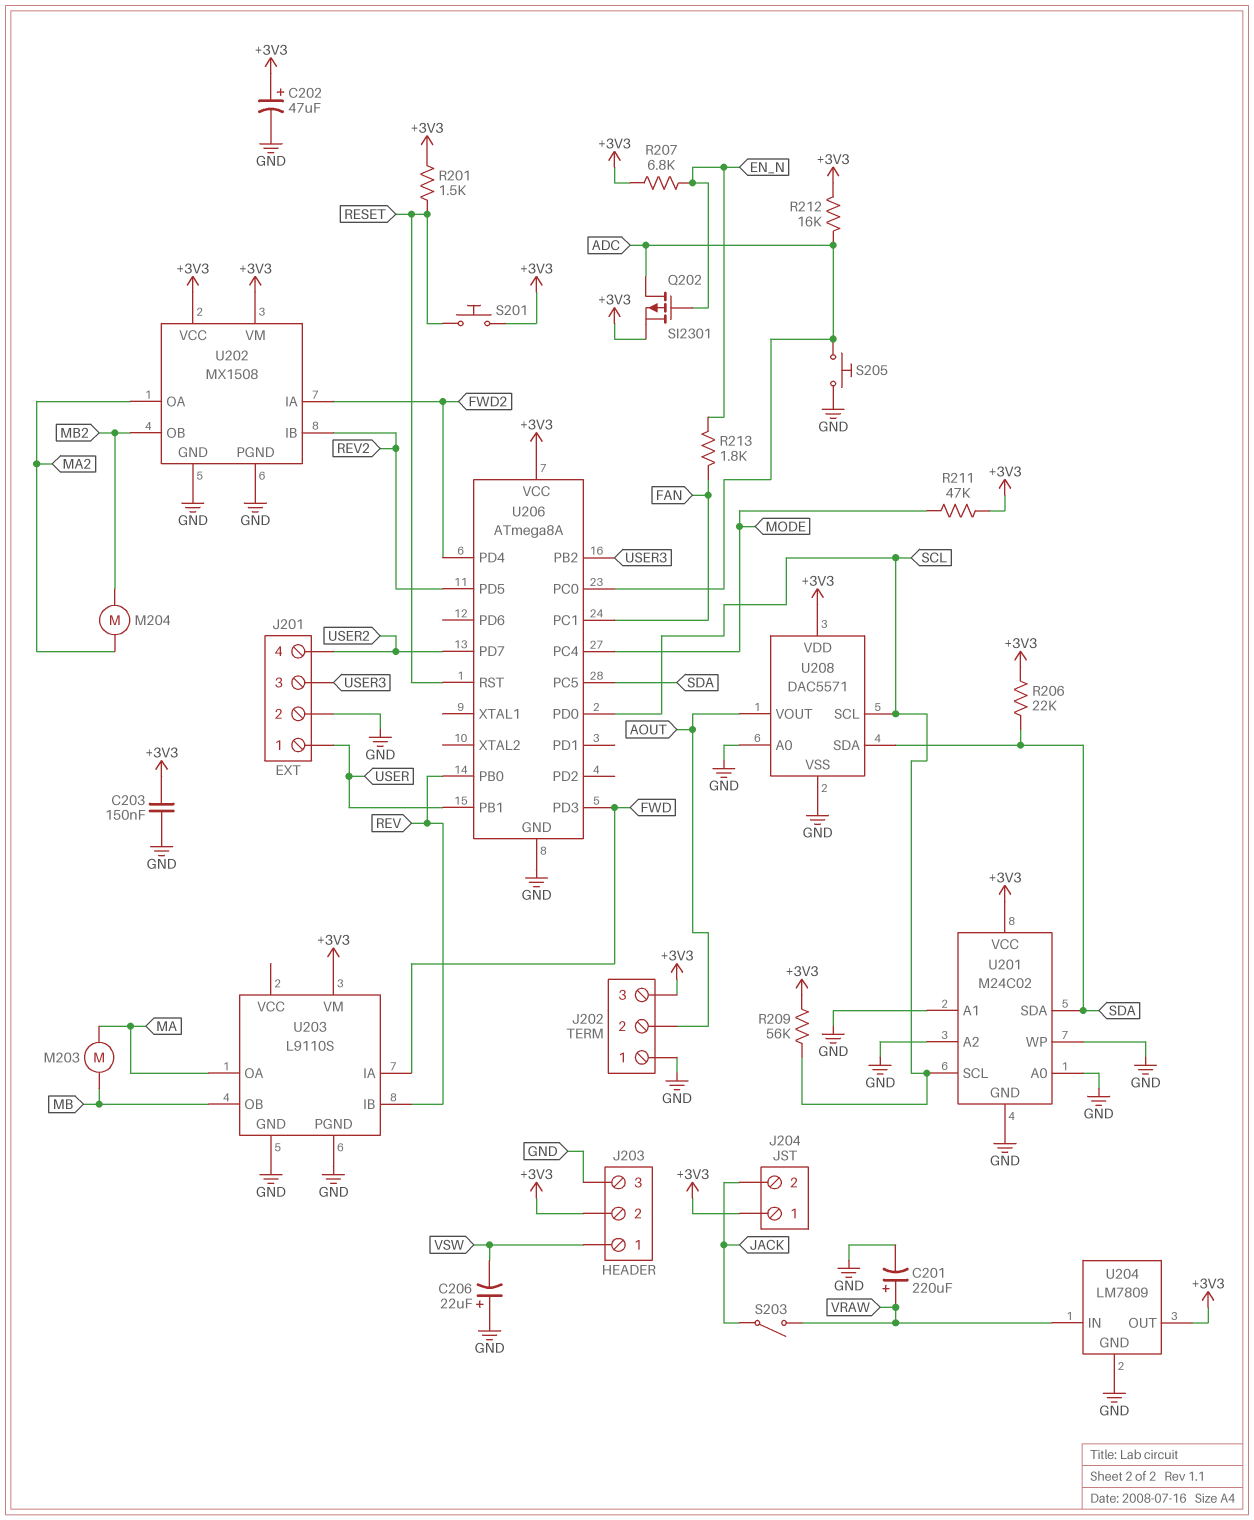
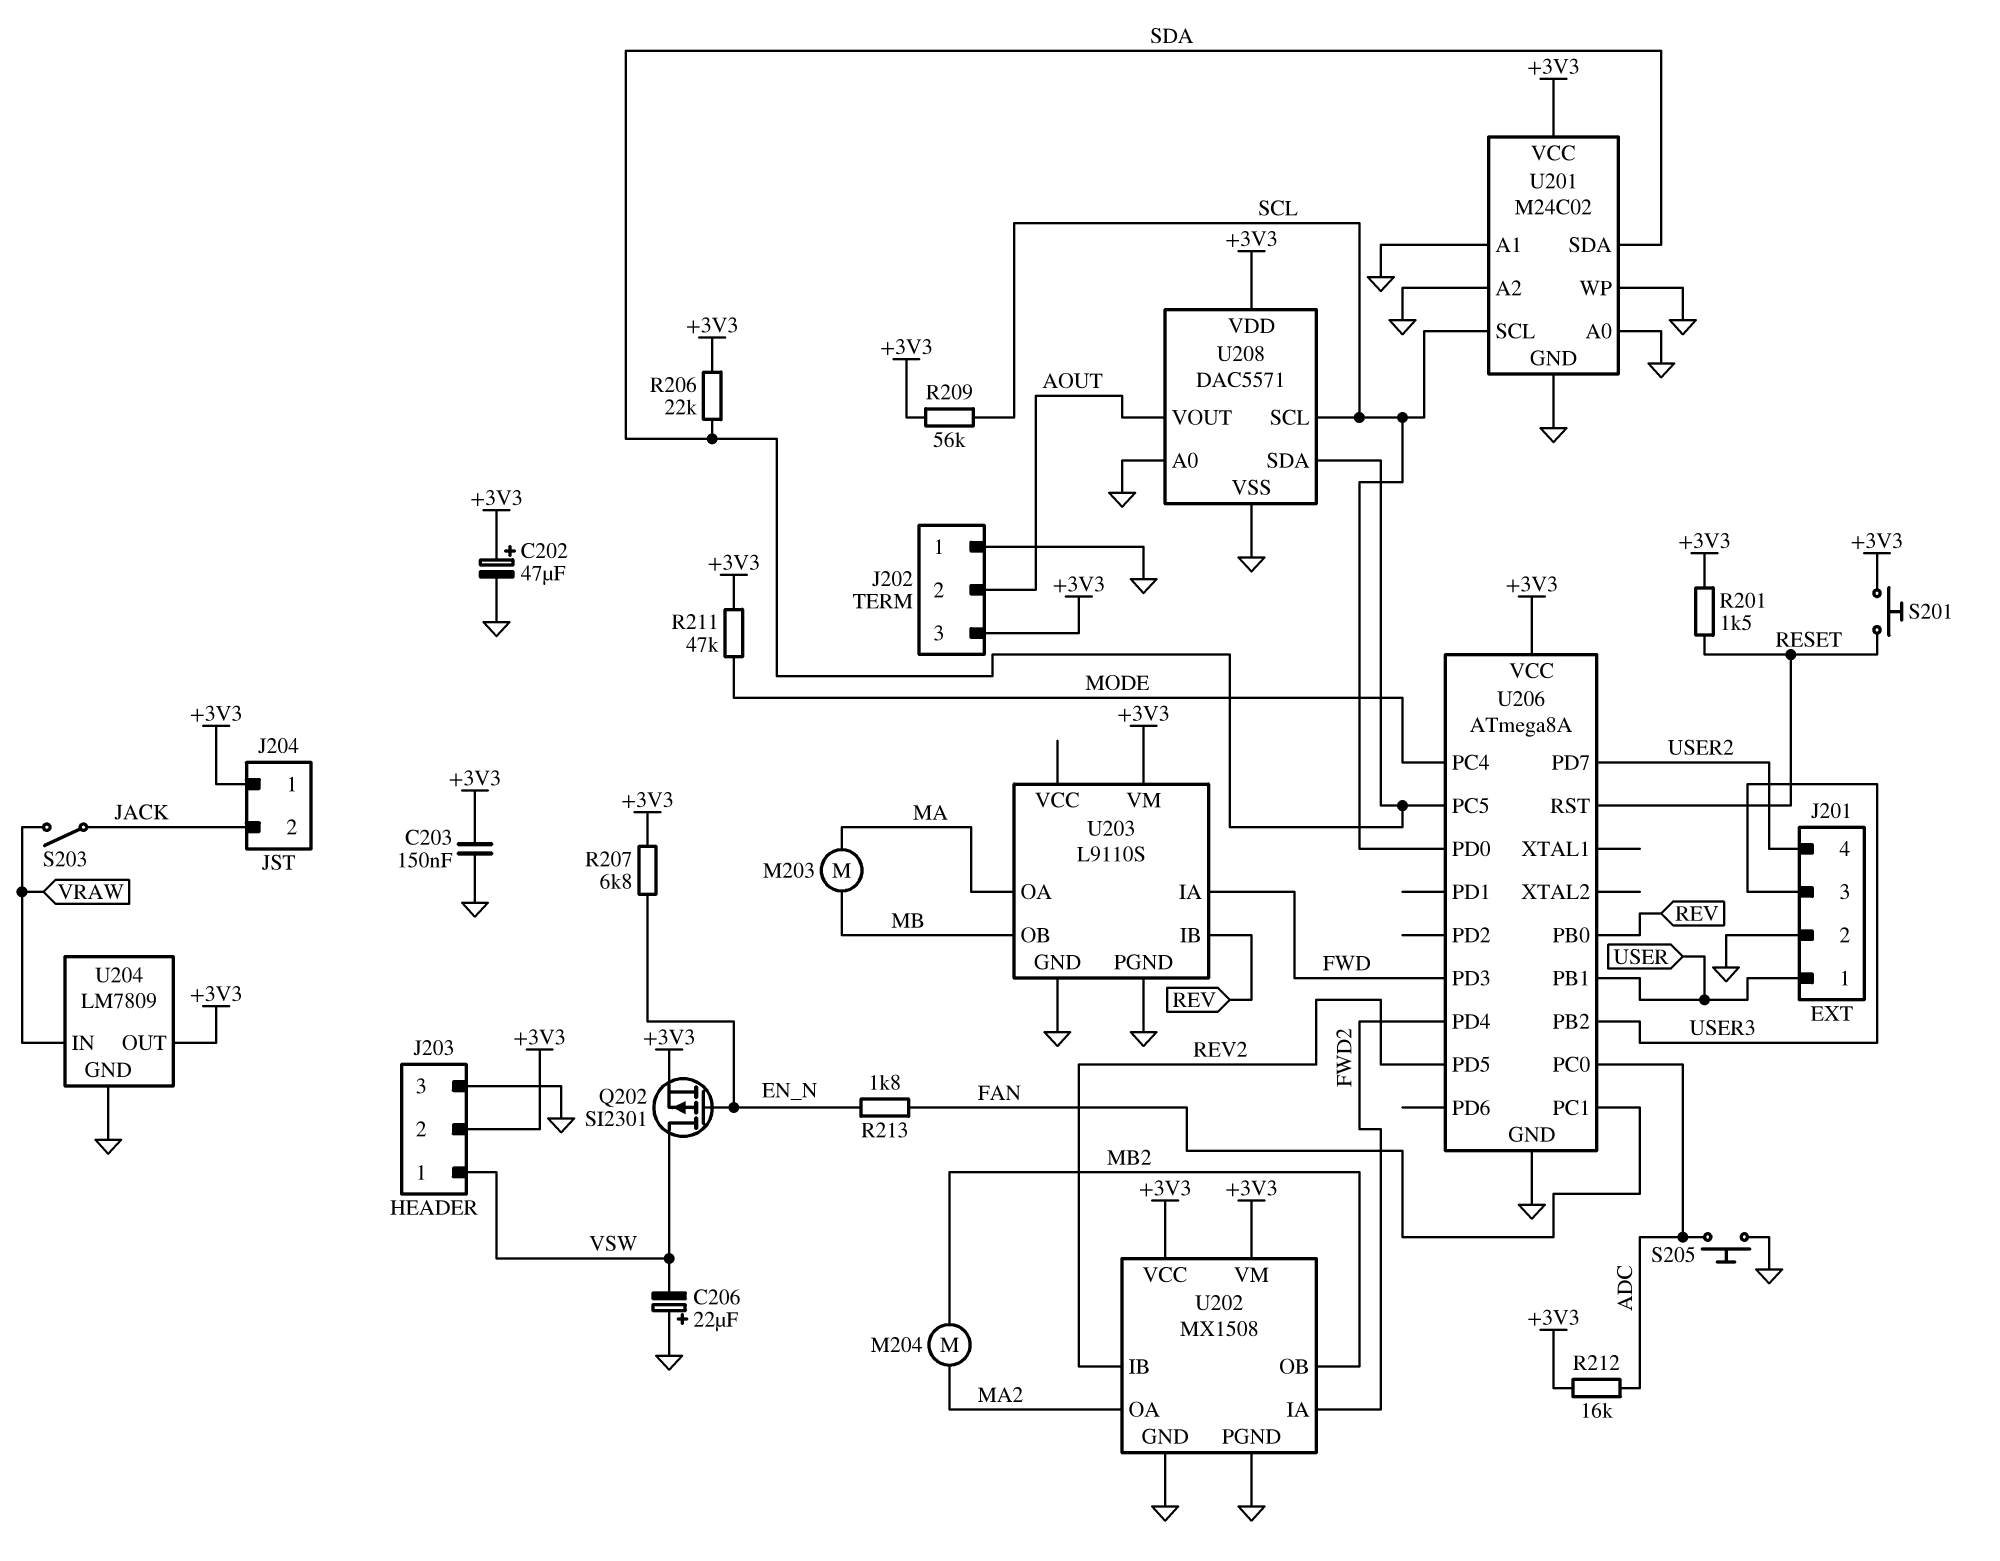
C201: 220uF (plus VRAW, minus GND) -> none
Q202: PMOS SI2301 (G EN_N, D ADC, S +3V3) -> PMOS SI2301 (G EN_N, D VSW, S +3V3)

